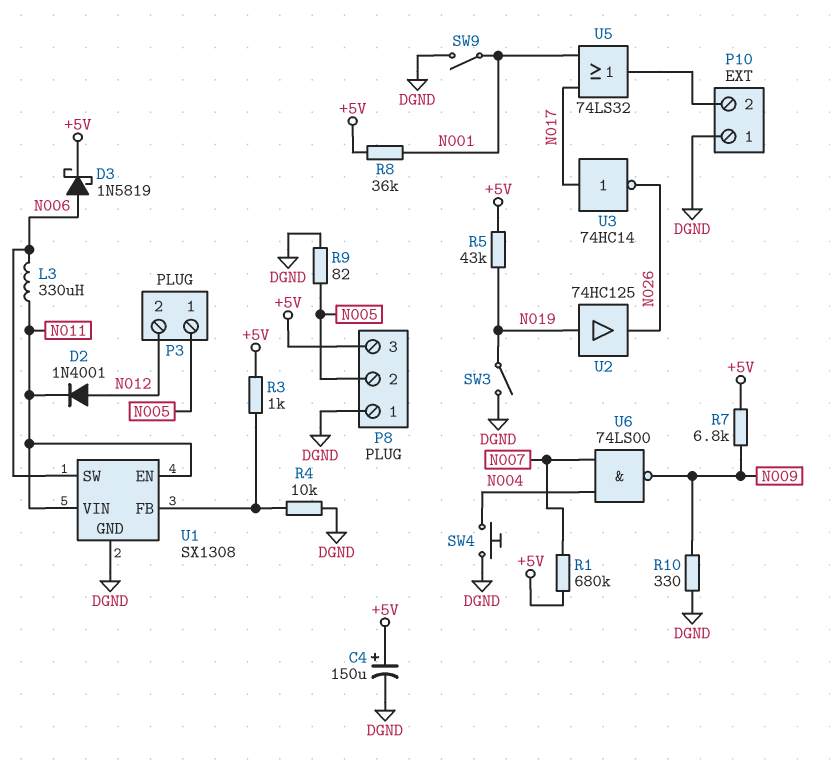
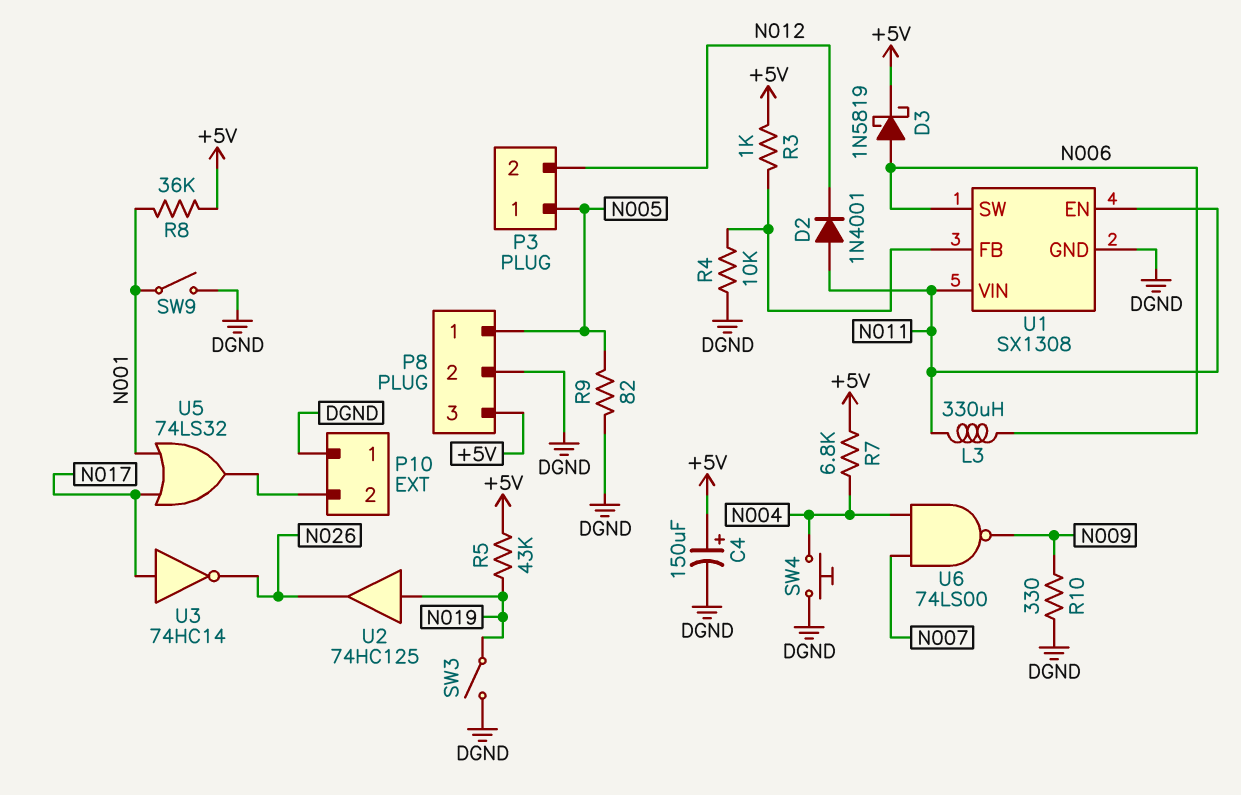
D2: diode 1N4001 (A N012, K N011) -> diode 1N4001 (A N011, K N012)
P8 pin 1: DGND -> N005
P8 pin 2: N005 -> DGND
R1: 680k (+5V, N007) -> none
R7: 6.8k (+5V, N009) -> 6.8k (+5V, N004)

